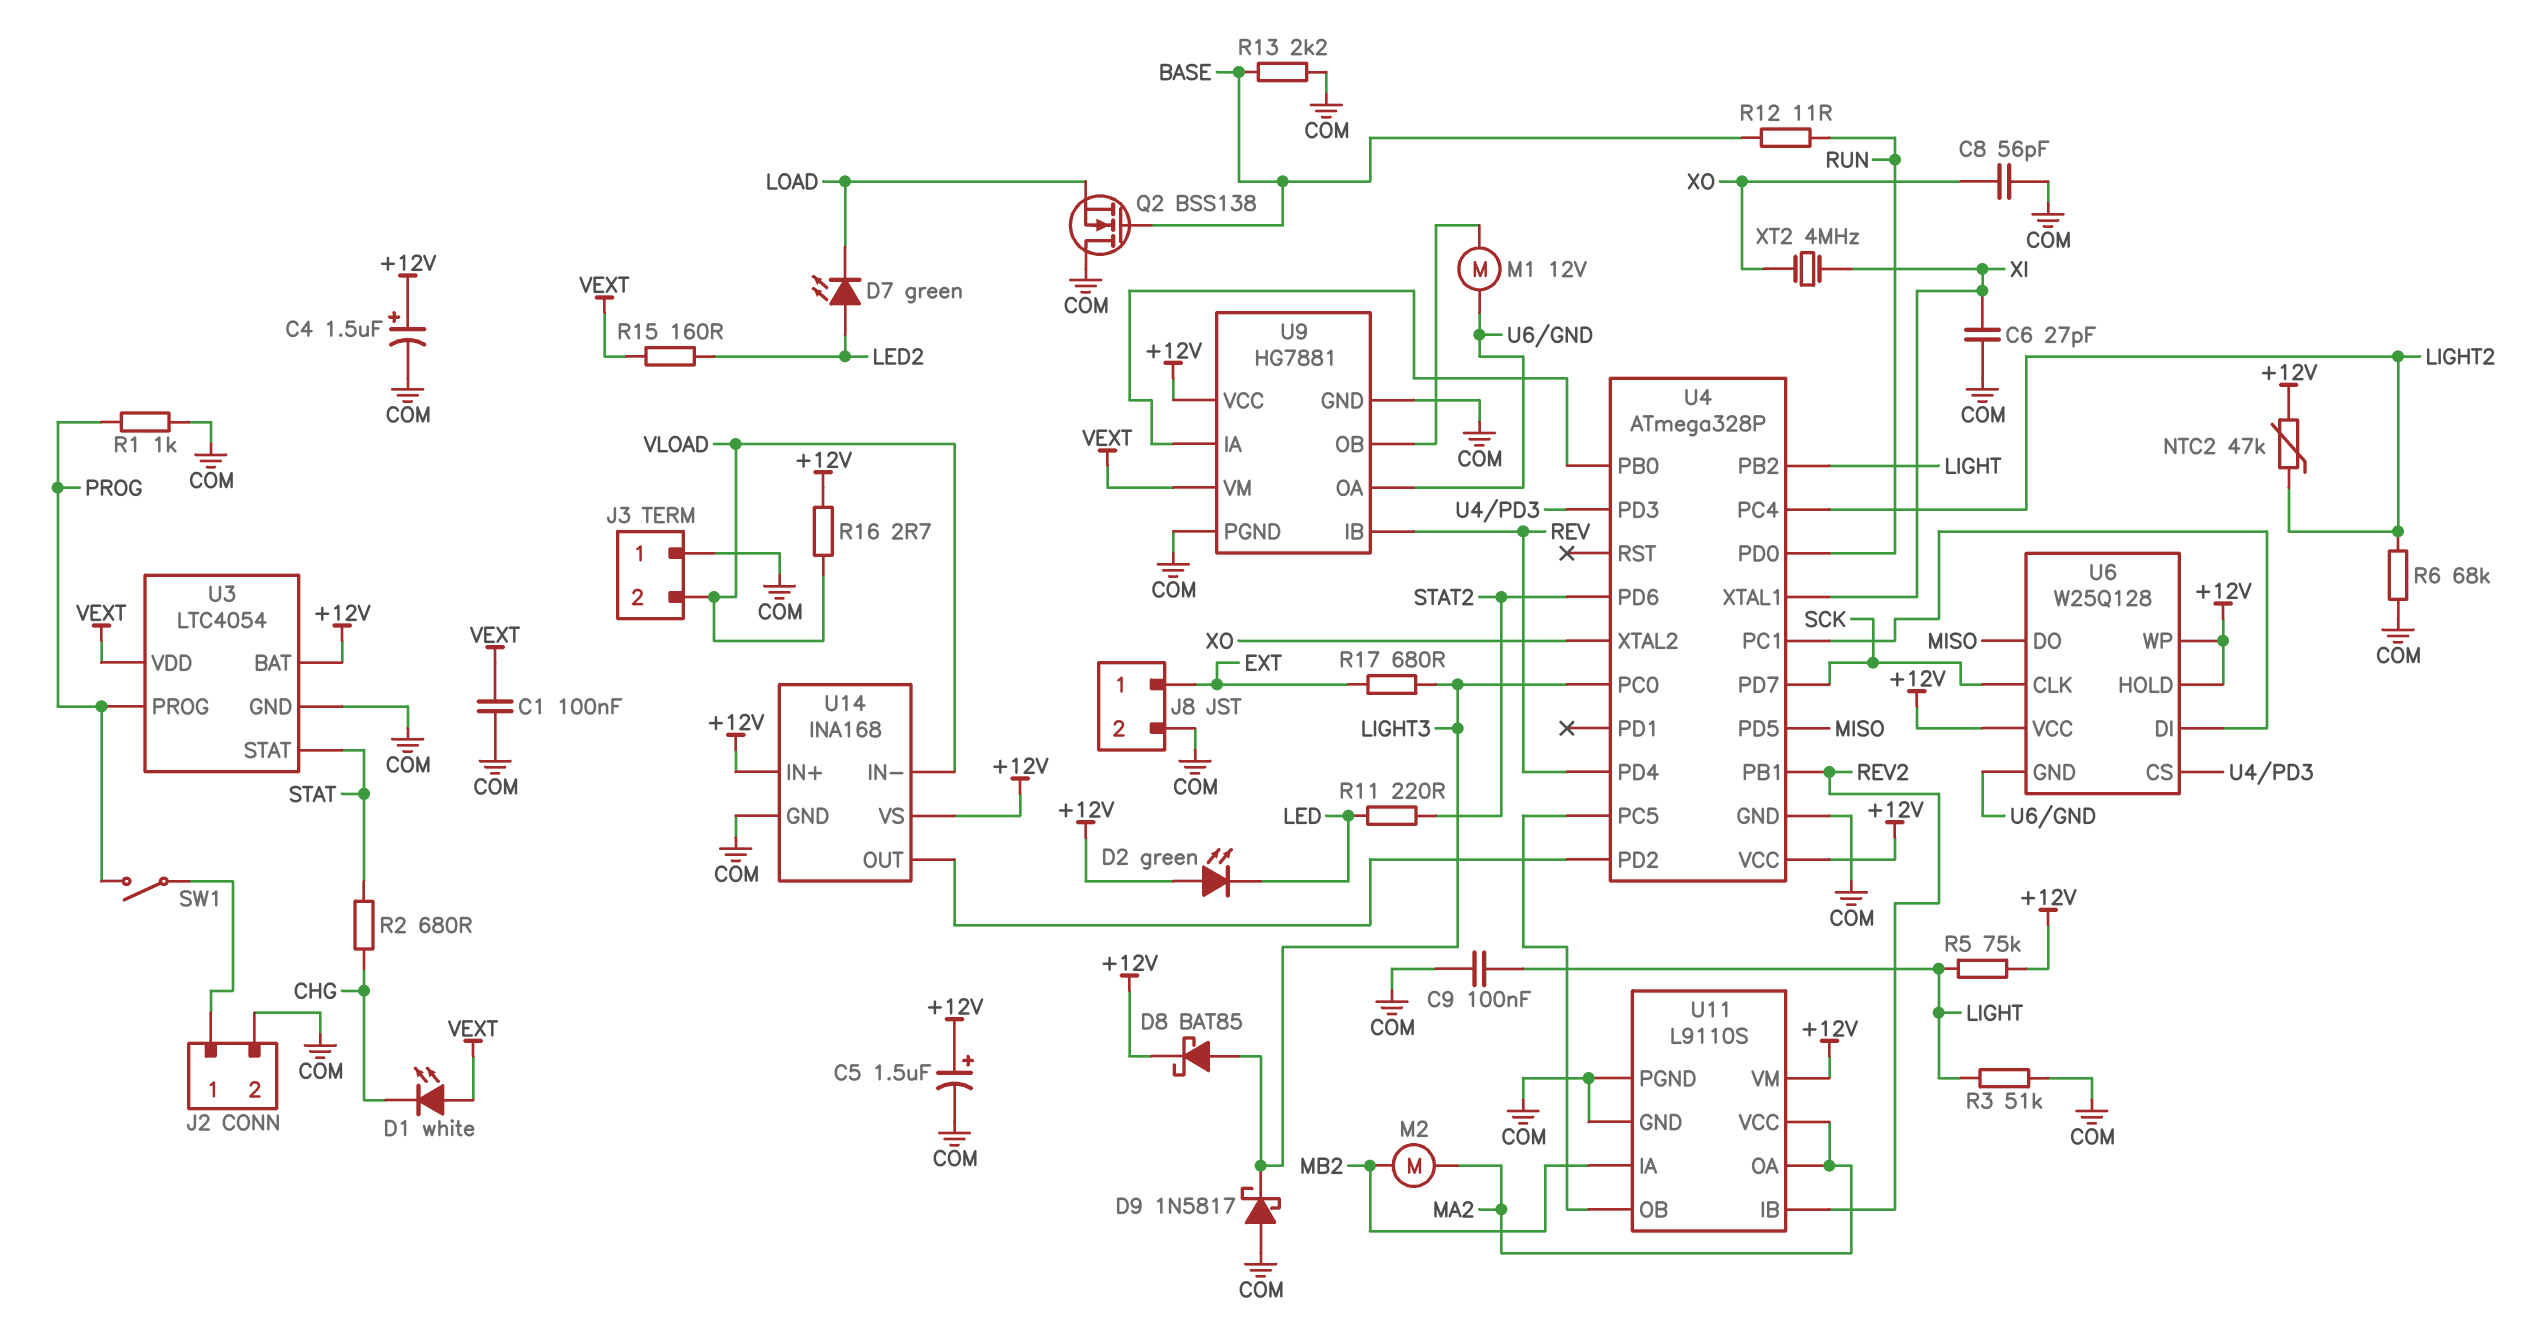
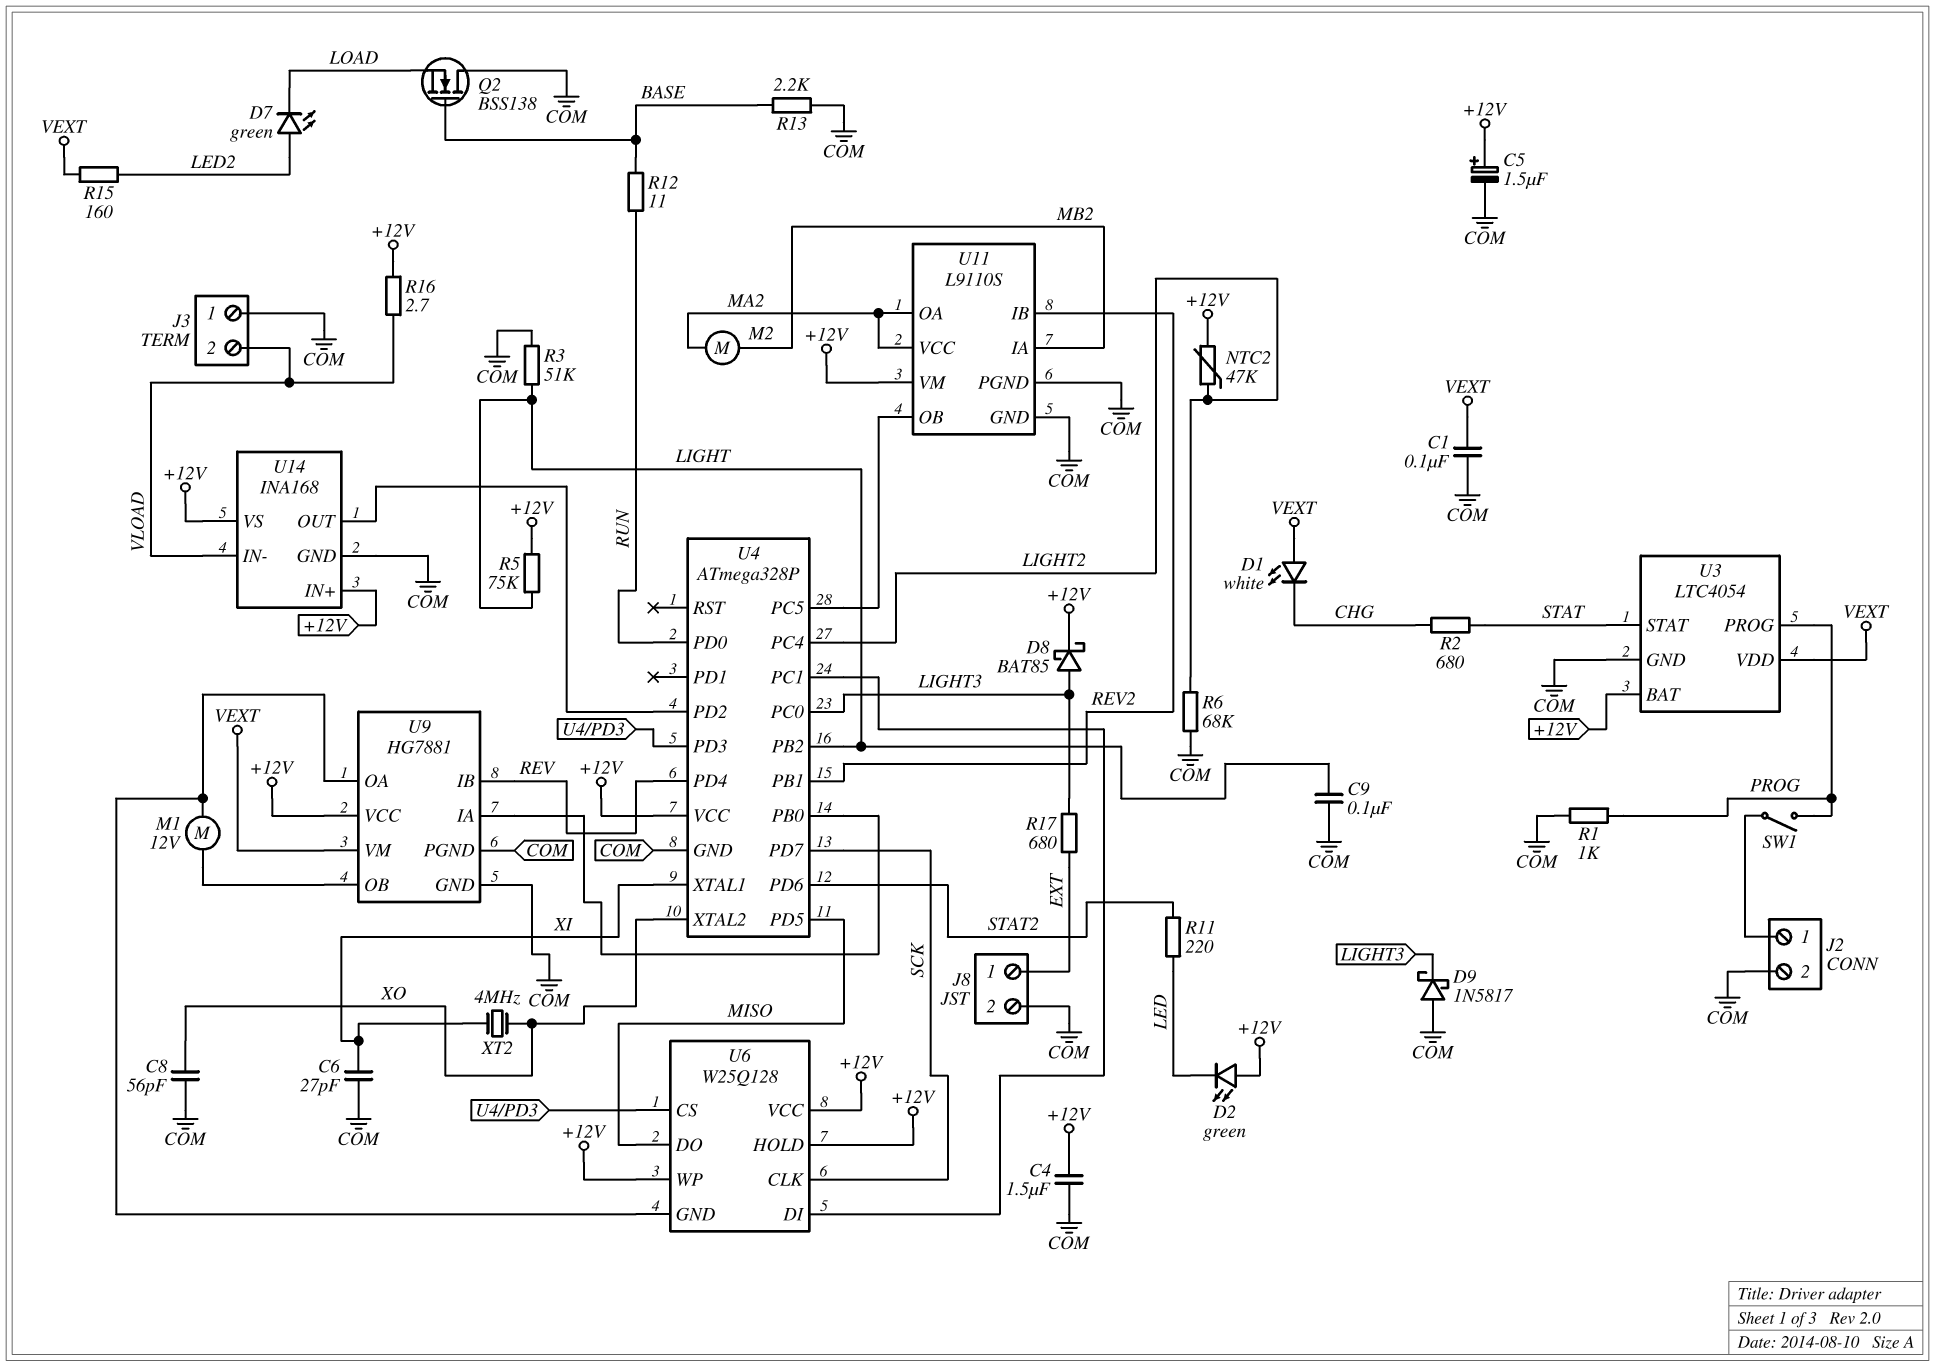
C4: 1.5uF (plus +12V, minus COM) -> 1.5uF (+12V, COM)

